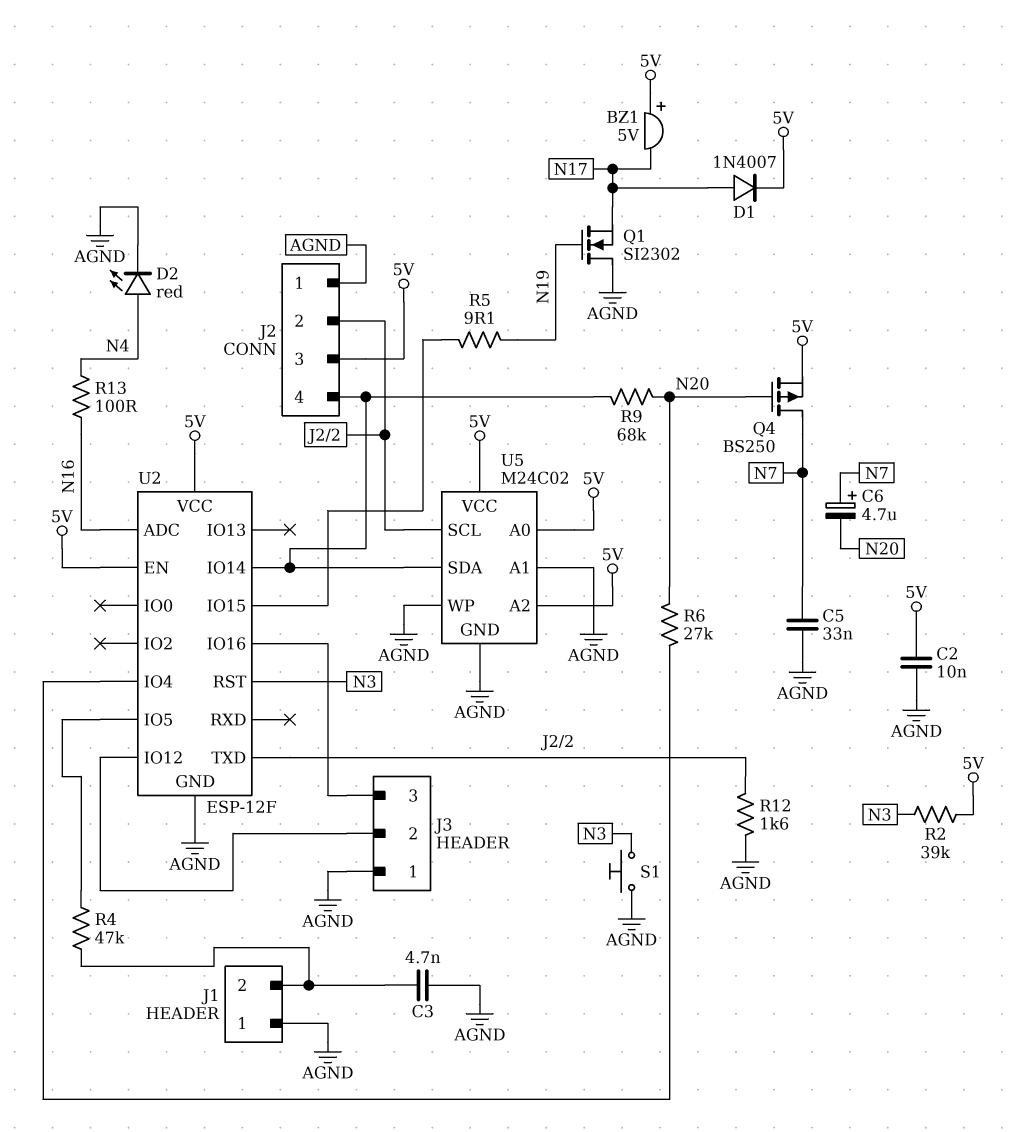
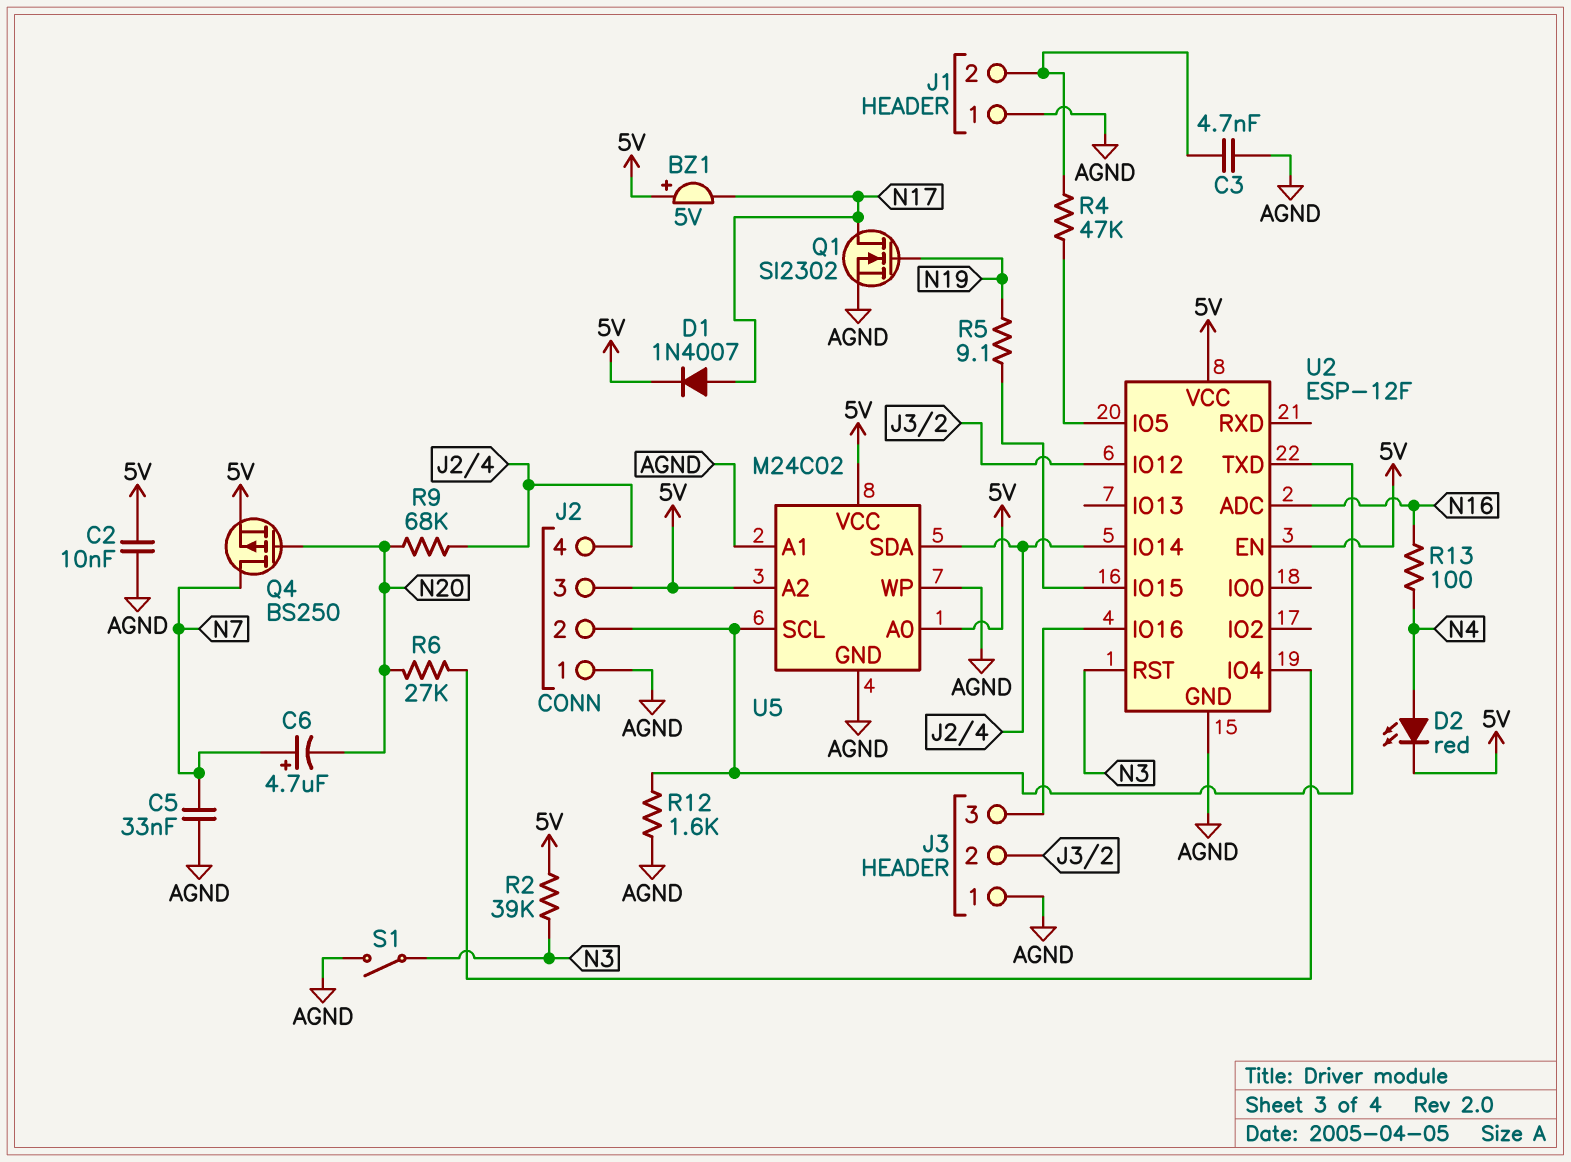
D2: LED red (A N4, K AGND) -> LED red (A N4, K 5V)
Q1: NMOS SI2302 (G N19, D AGND, S N17) -> NMOS SI2302 (G N19, D N17, S AGND)
S1: button (AGND, N3) -> switch (AGND, N3)

